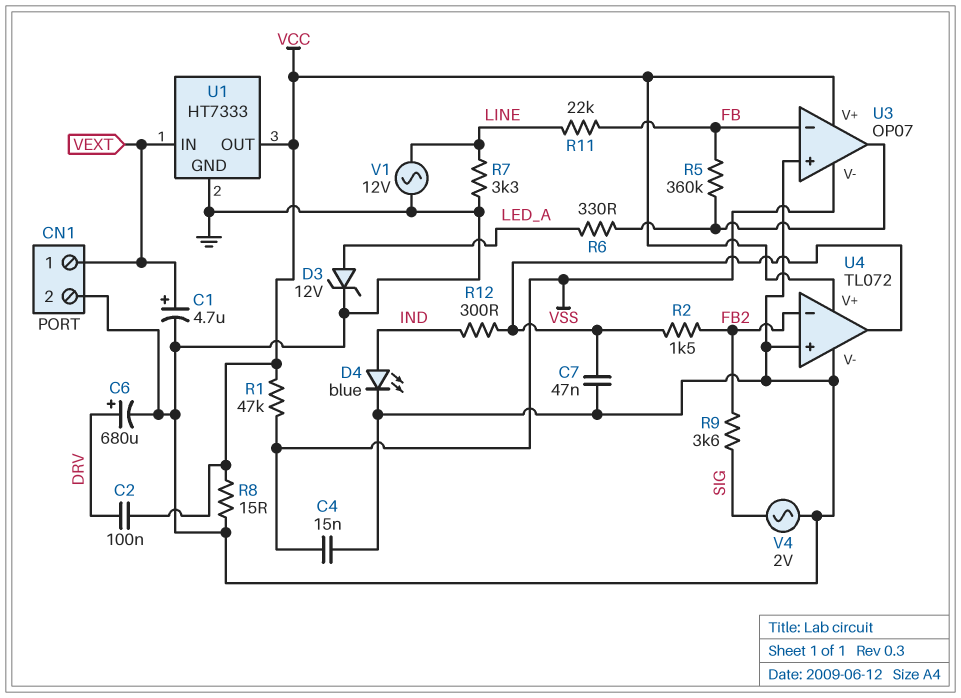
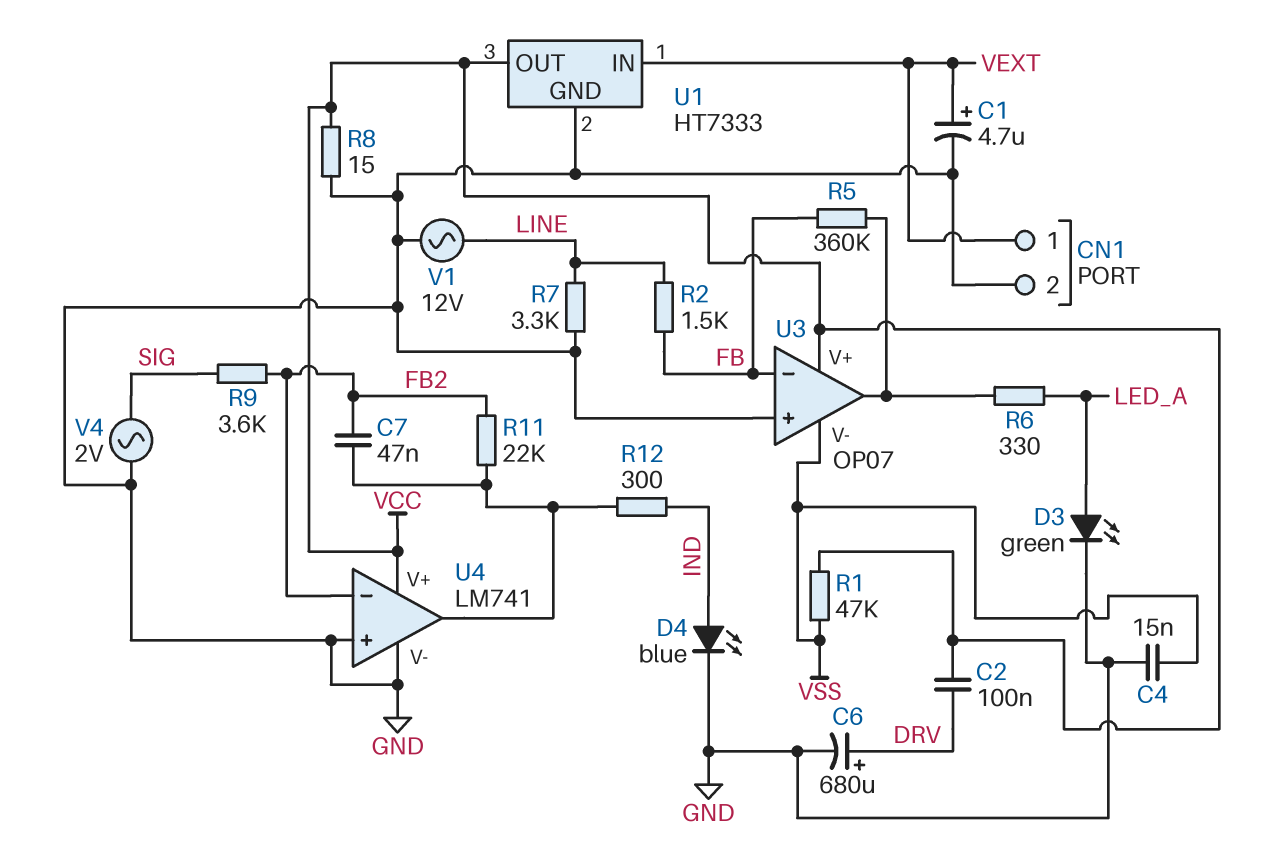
C7: 47nF (GND, U4/out) -> 47nF (FB2, U4/out)
D3: zener 12V (A LED_A, K GND) -> LED green (A LED_A, K GND)
R2: 1.5k (FB2, U4/out) -> 1.5k (FB, LINE)
R11: 22k (FB, LINE) -> 22k (FB2, U4/out)
U4: TL072 -> LM741

